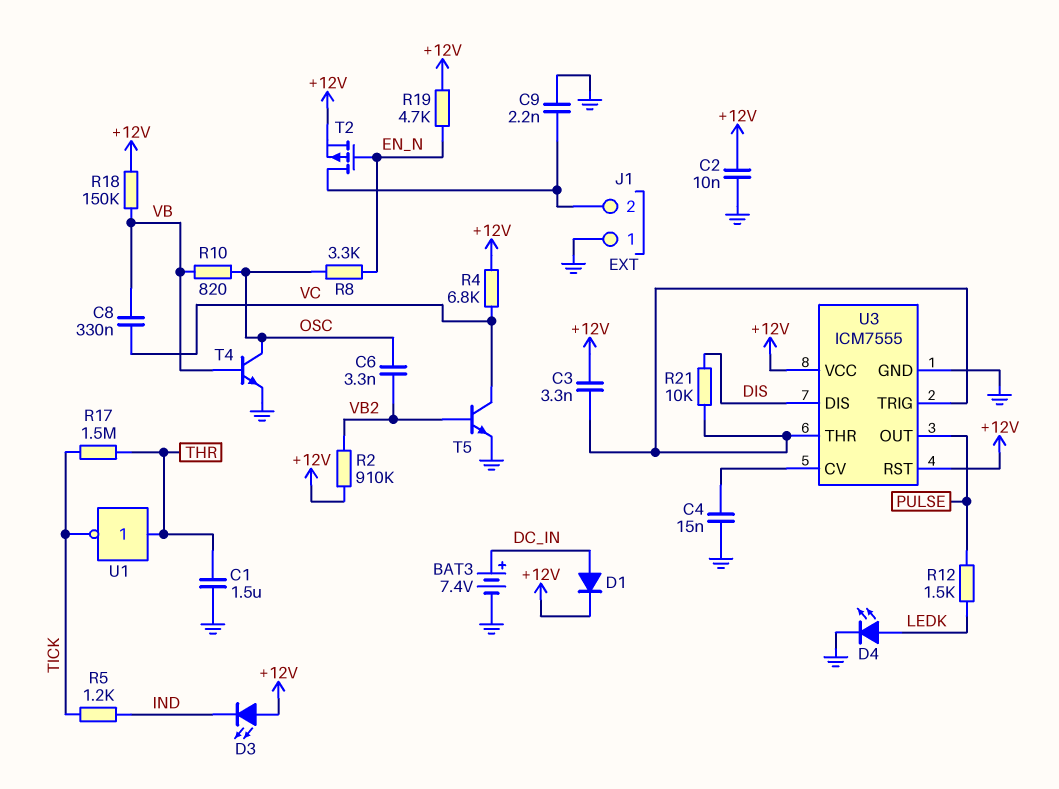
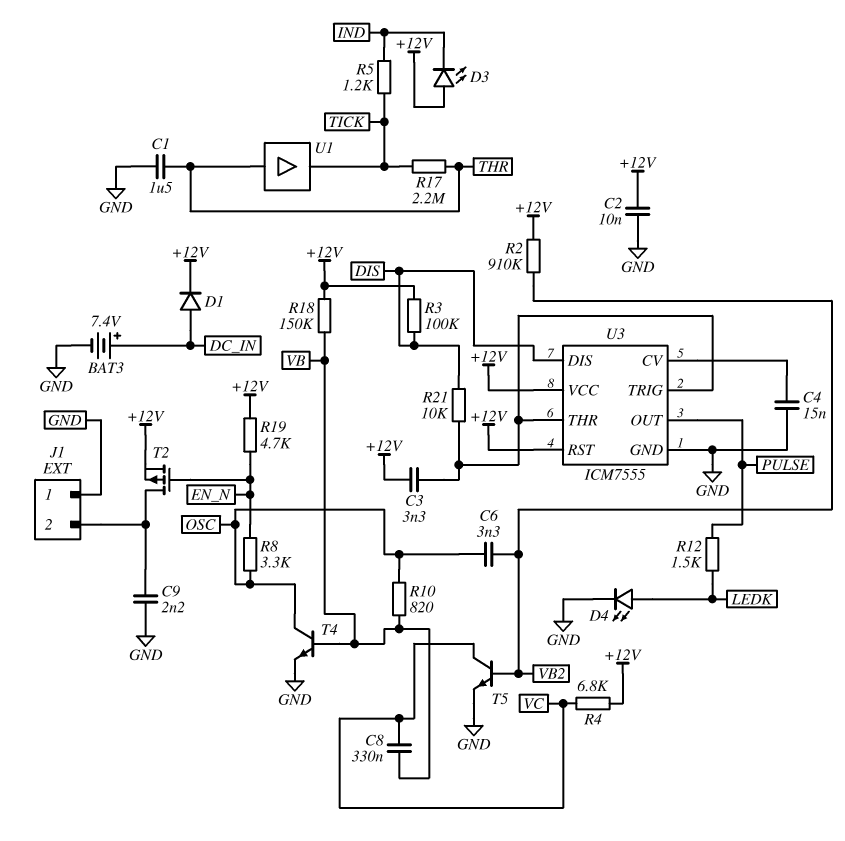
R3: none -> 100k (+12V, DIS)
R17: 1.5M (THR, TICK) -> 2.2M (THR, TICK)
U1: NOT (in THR, out TICK) -> buffer (in THR, out TICK)

